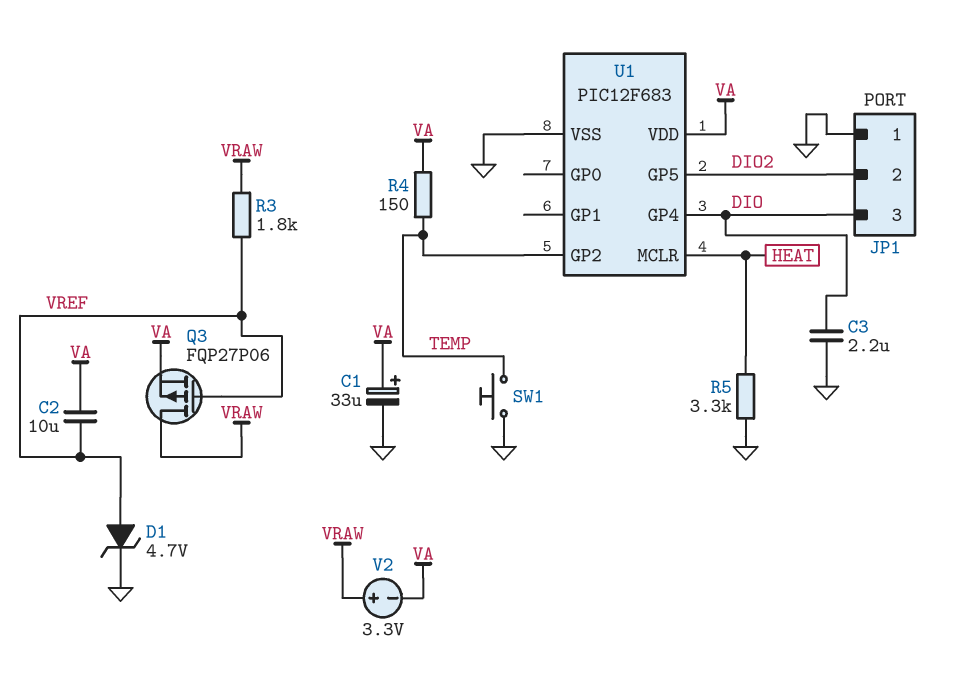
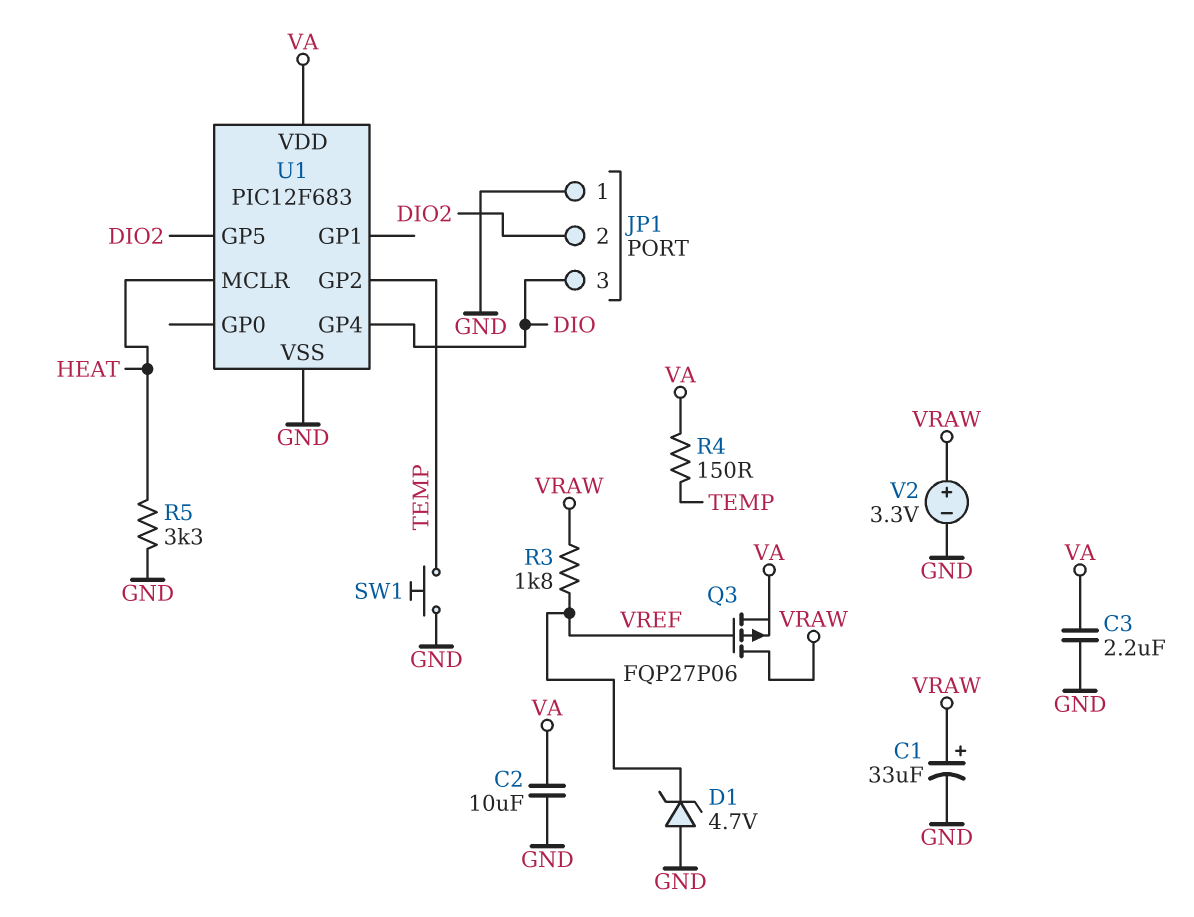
C1: 33uF (plus VA, minus GND) -> 33uF (plus VRAW, minus GND)
C2: 10uF (VA, VREF) -> 10uF (GND, VA)
C3: 2.2uF (DIO, GND) -> 2.2uF (GND, VA)
D1: zener 4.7V (A VREF, K GND) -> zener 4.7V (A GND, K VREF)
V2: 3.3V (plus VRAW, minus VA) -> 3.3V (plus VRAW, minus GND)

